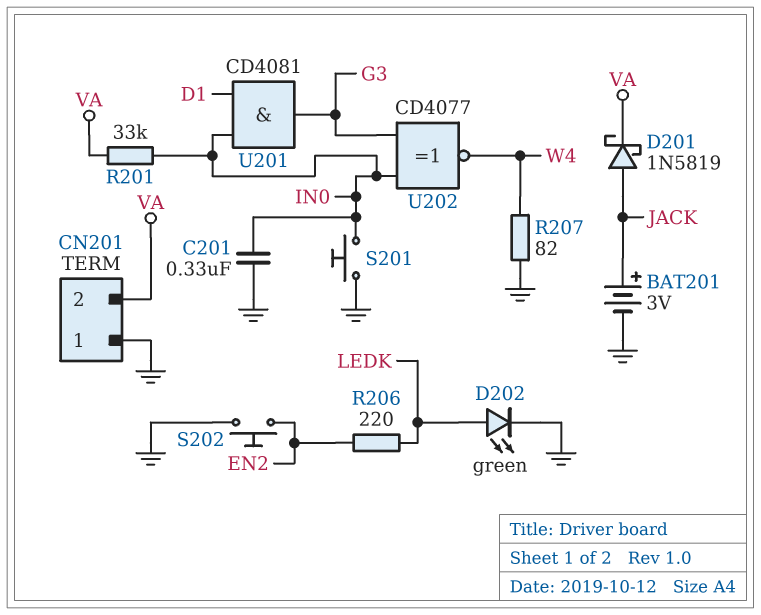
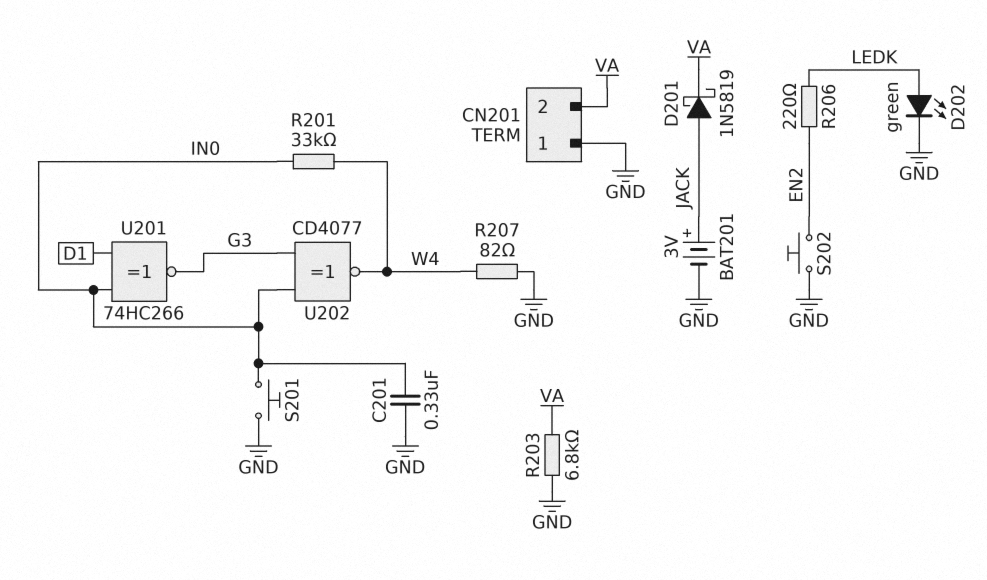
R201: 33k (IN0, VA) -> 33k (IN0, W4)
R203: none -> 6.8k (GND, VA)
U201: AND CD4081 (in D1, in IN0, out G3) -> XNOR 74HC266 (in D1, in IN0, out G3)

